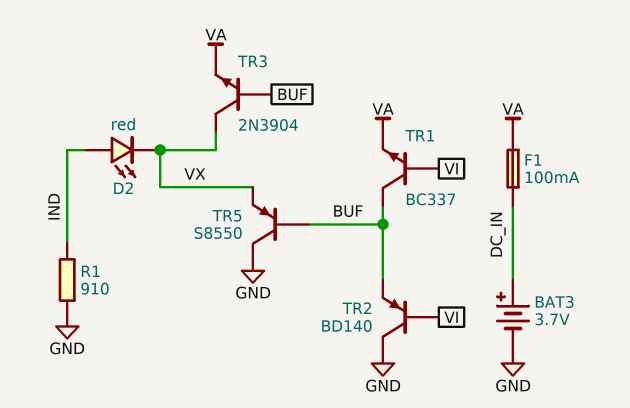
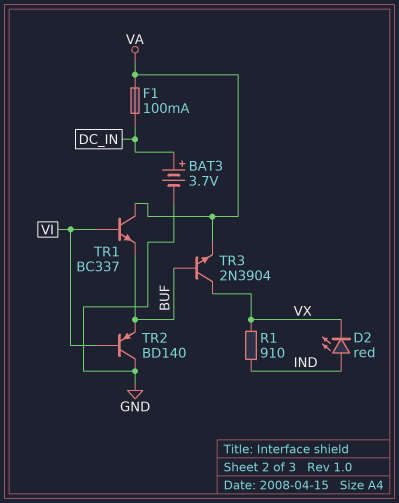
R1: 910 (GND, IND) -> 910 (IND, VX)
TR1: NPN BC337 (B VI, C BUF, E VA) -> NPN BC337 (B VI, C VA, E BUF)
TR5: PNP S8550 (B BUF, C GND, E VX) -> none

